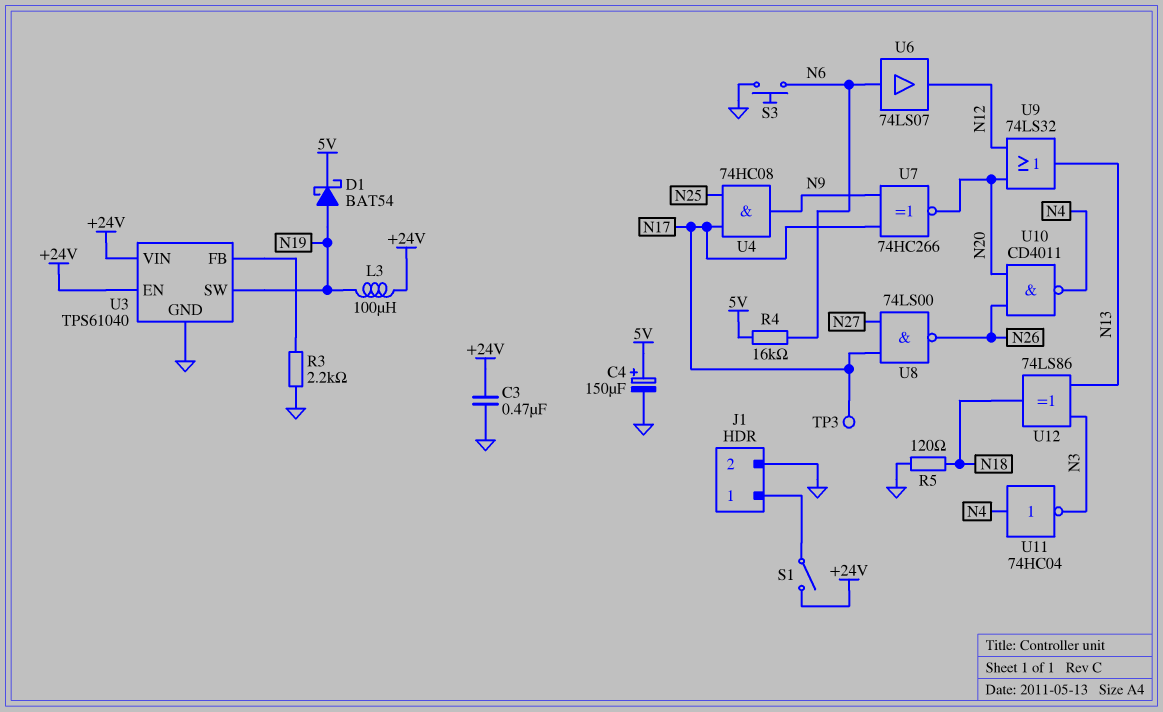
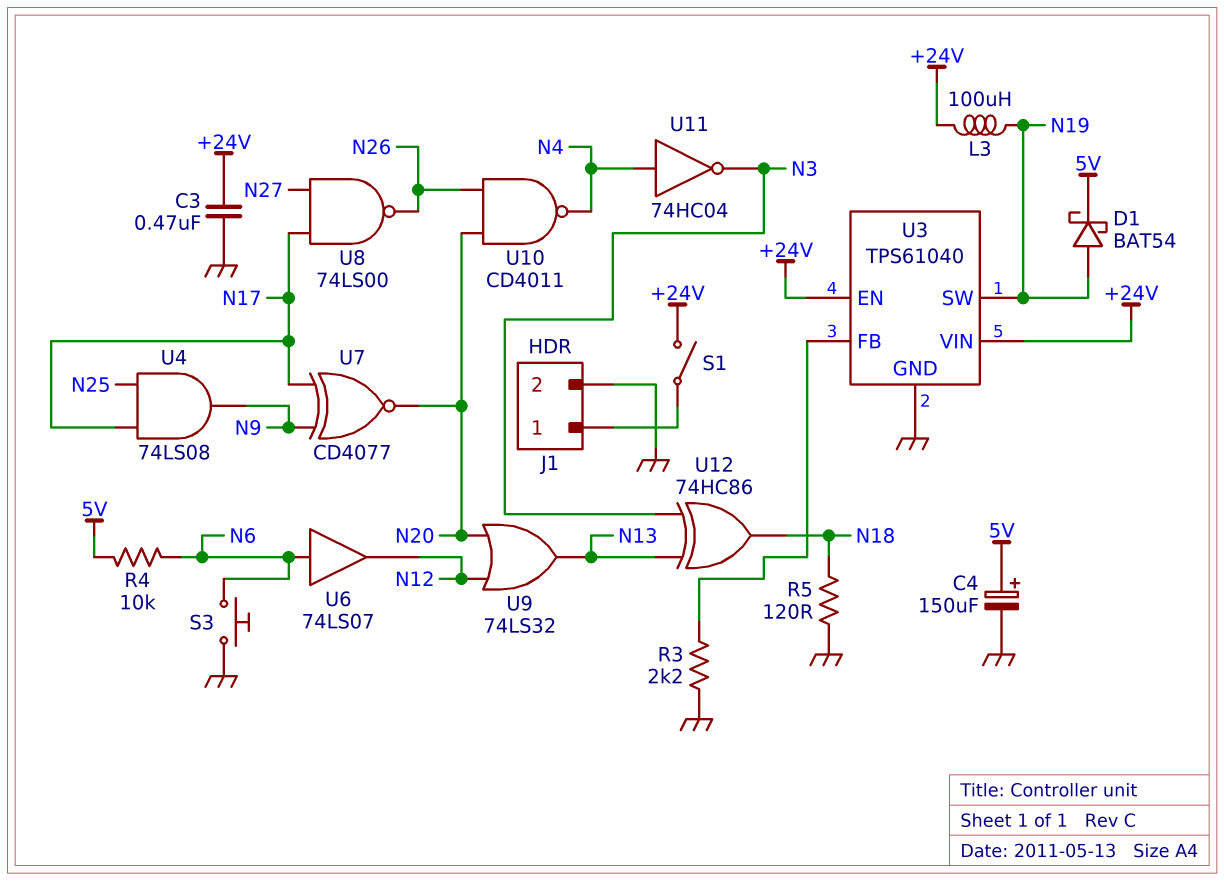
R4: 16k (5V, N6) -> 10k (5V, N6)
TP3: test point (N17) -> none
U4: AND 74HC08 (in N17, in N25, out N9) -> AND 74LS08 (in N17, in N25, out N9)
U7: XNOR 74HC266 (in N9, in N17, out N20) -> XNOR CD4077 (in N9, in N17, out N20)
U12: XOR 74LS86 (in N3, in N13, out N18) -> XOR 74HC86 (in N3, in N13, out N18)

